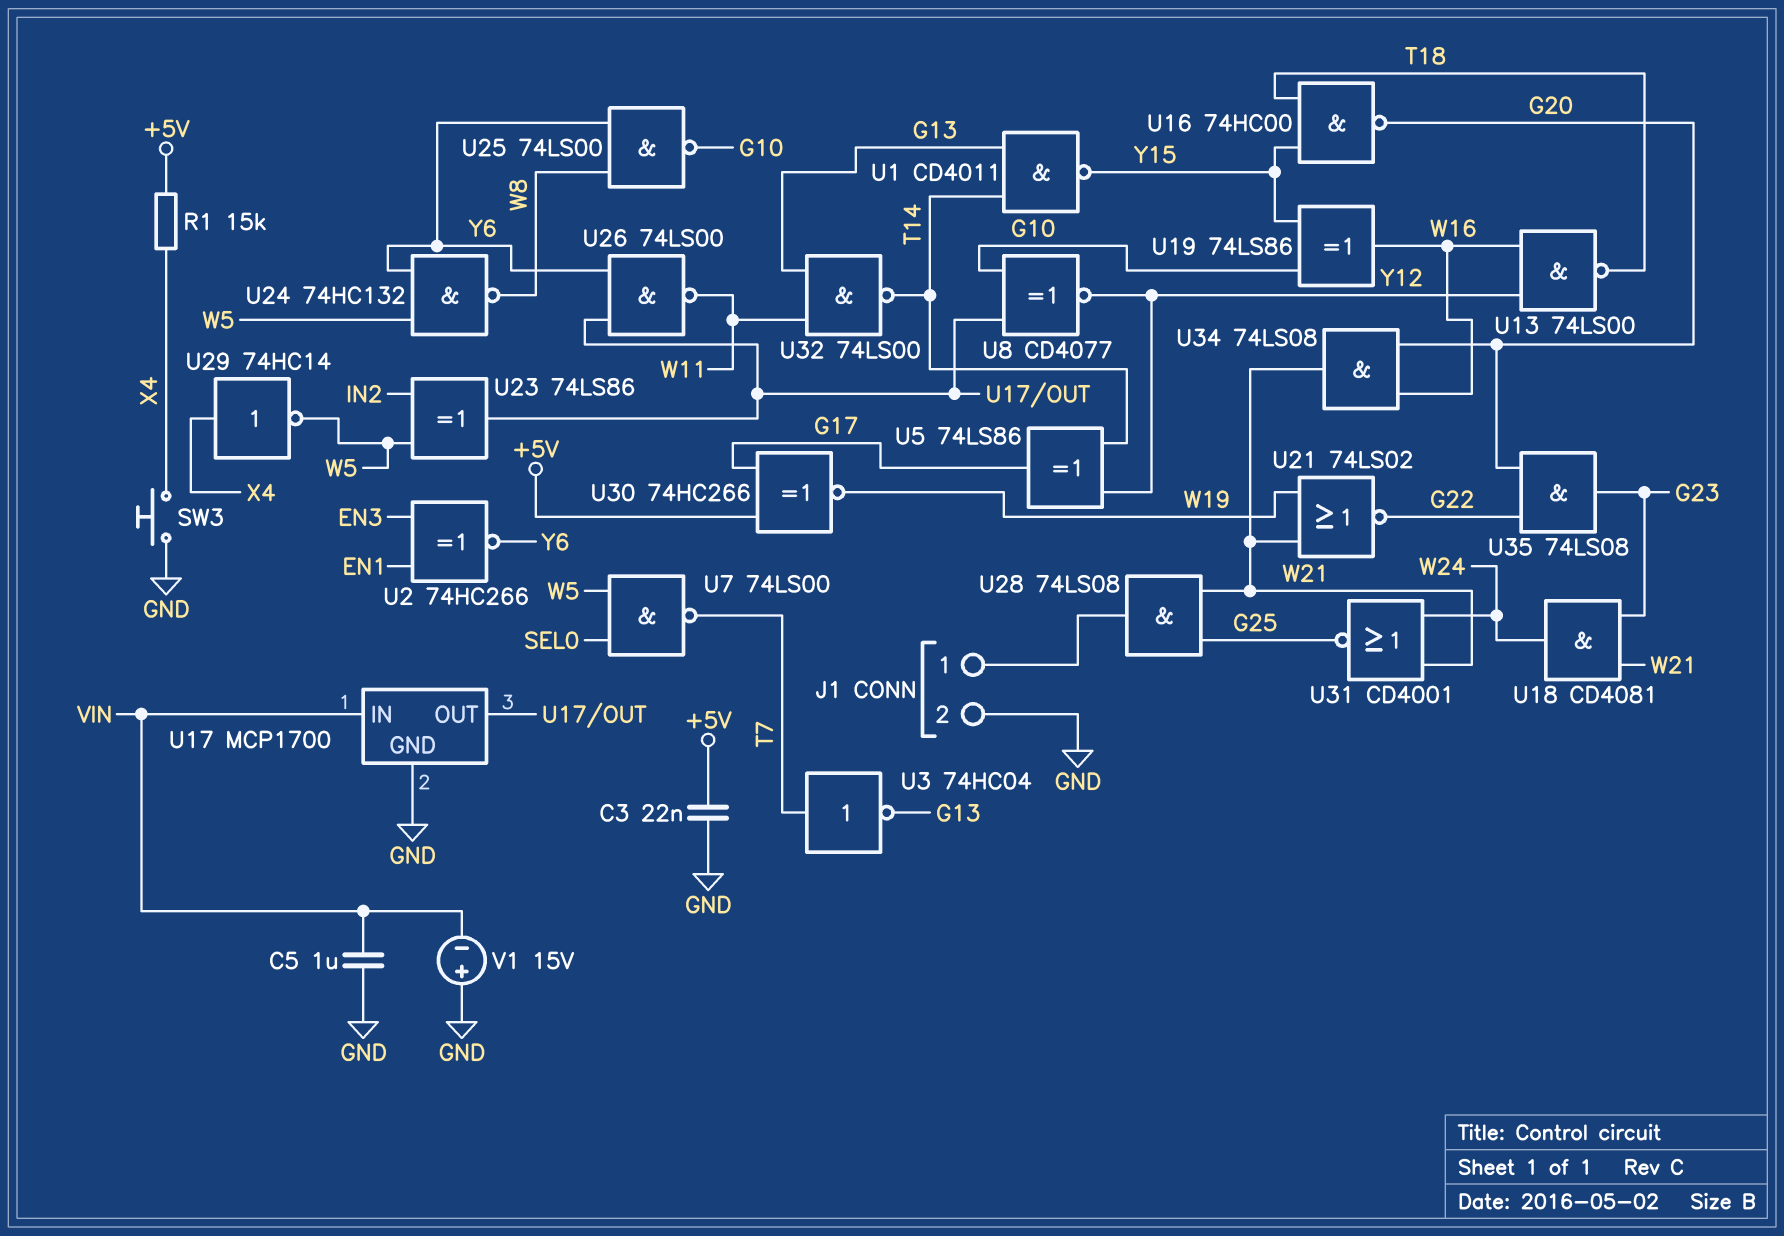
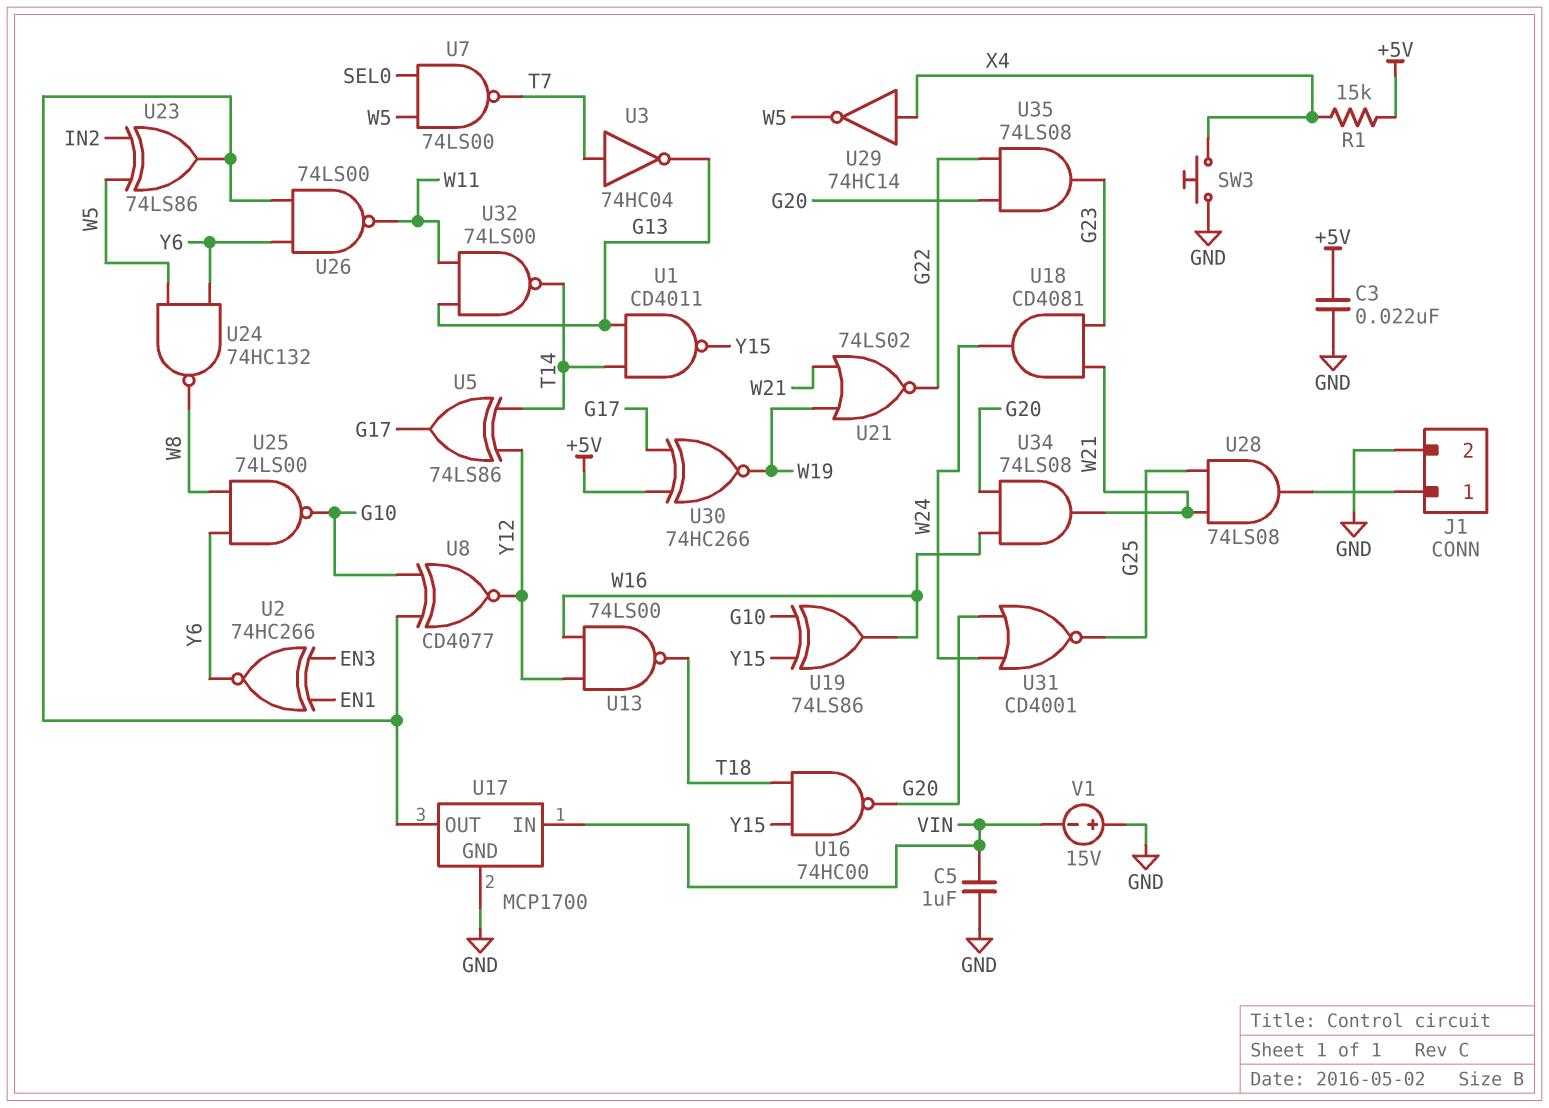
U31: NOR CD4001 (in W21, in W24, out G25) -> NOR CD4001 (in G20, in W24, out G25)

